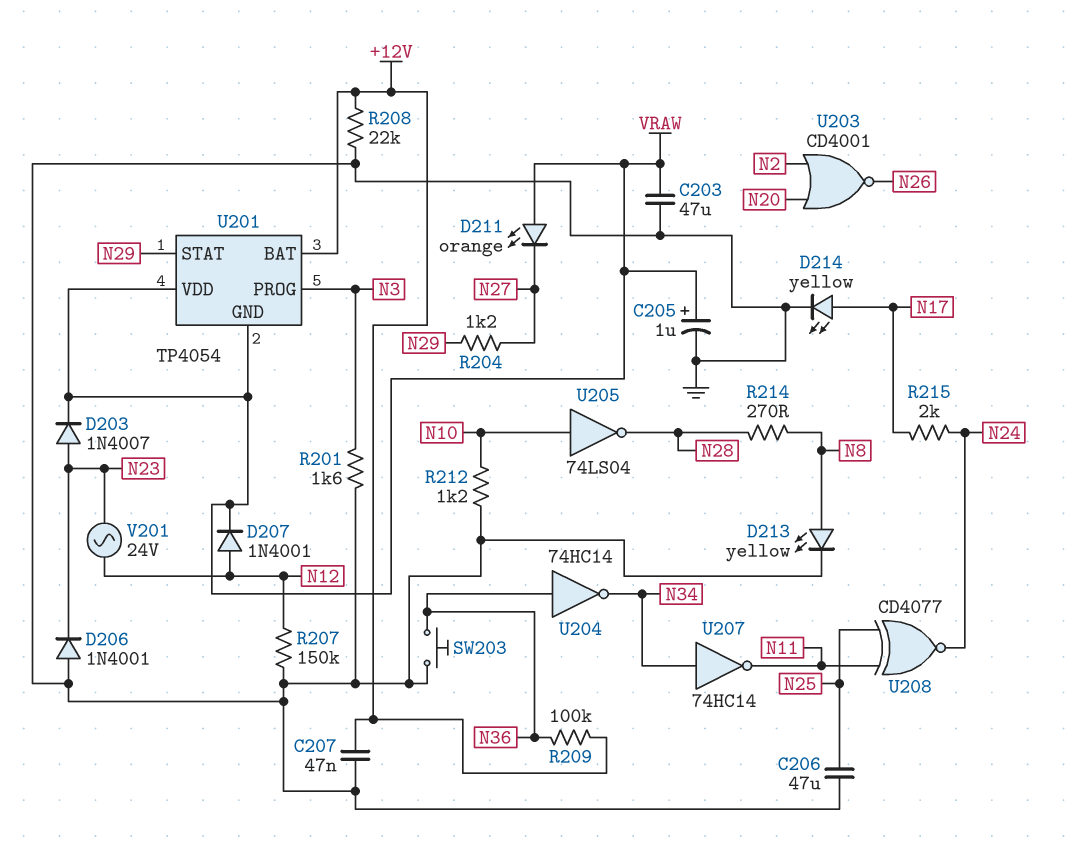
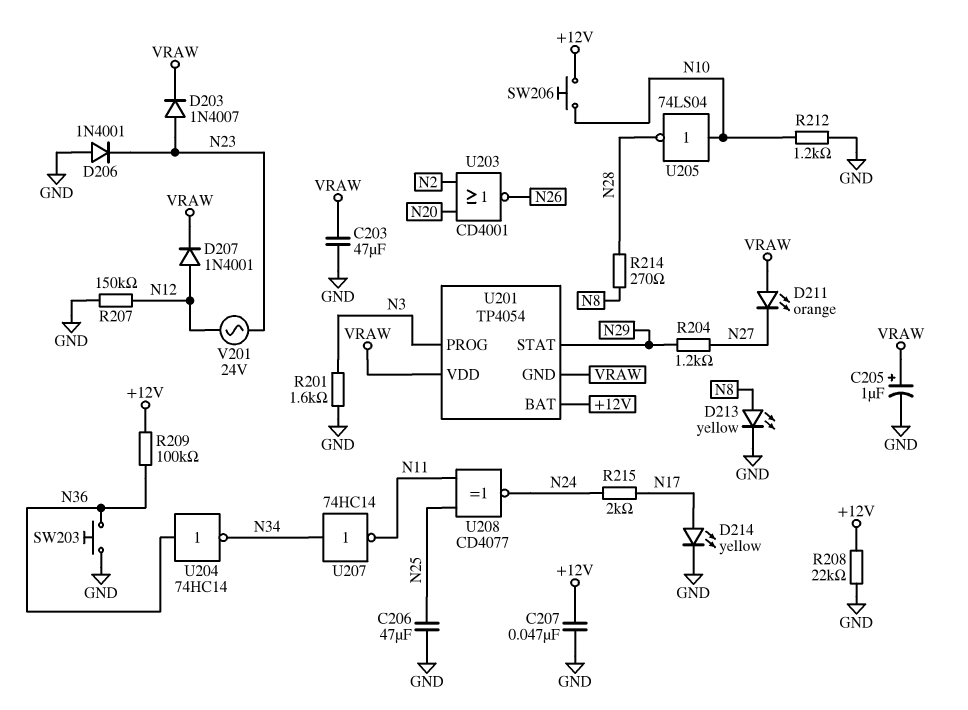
SW206: none -> button (+12V, N10)

